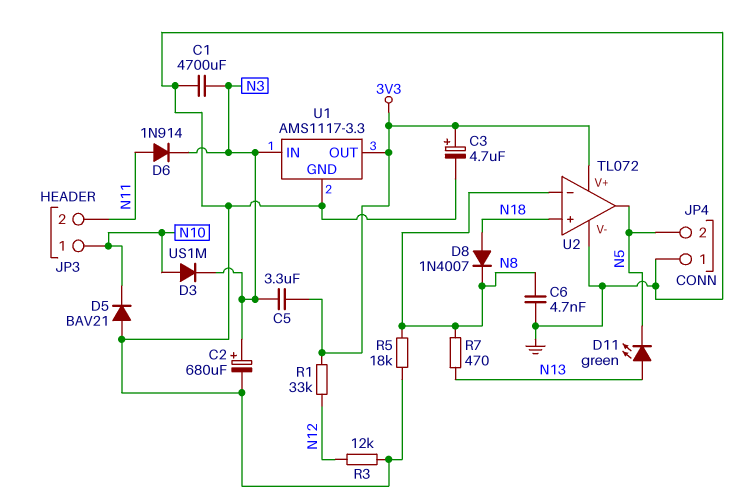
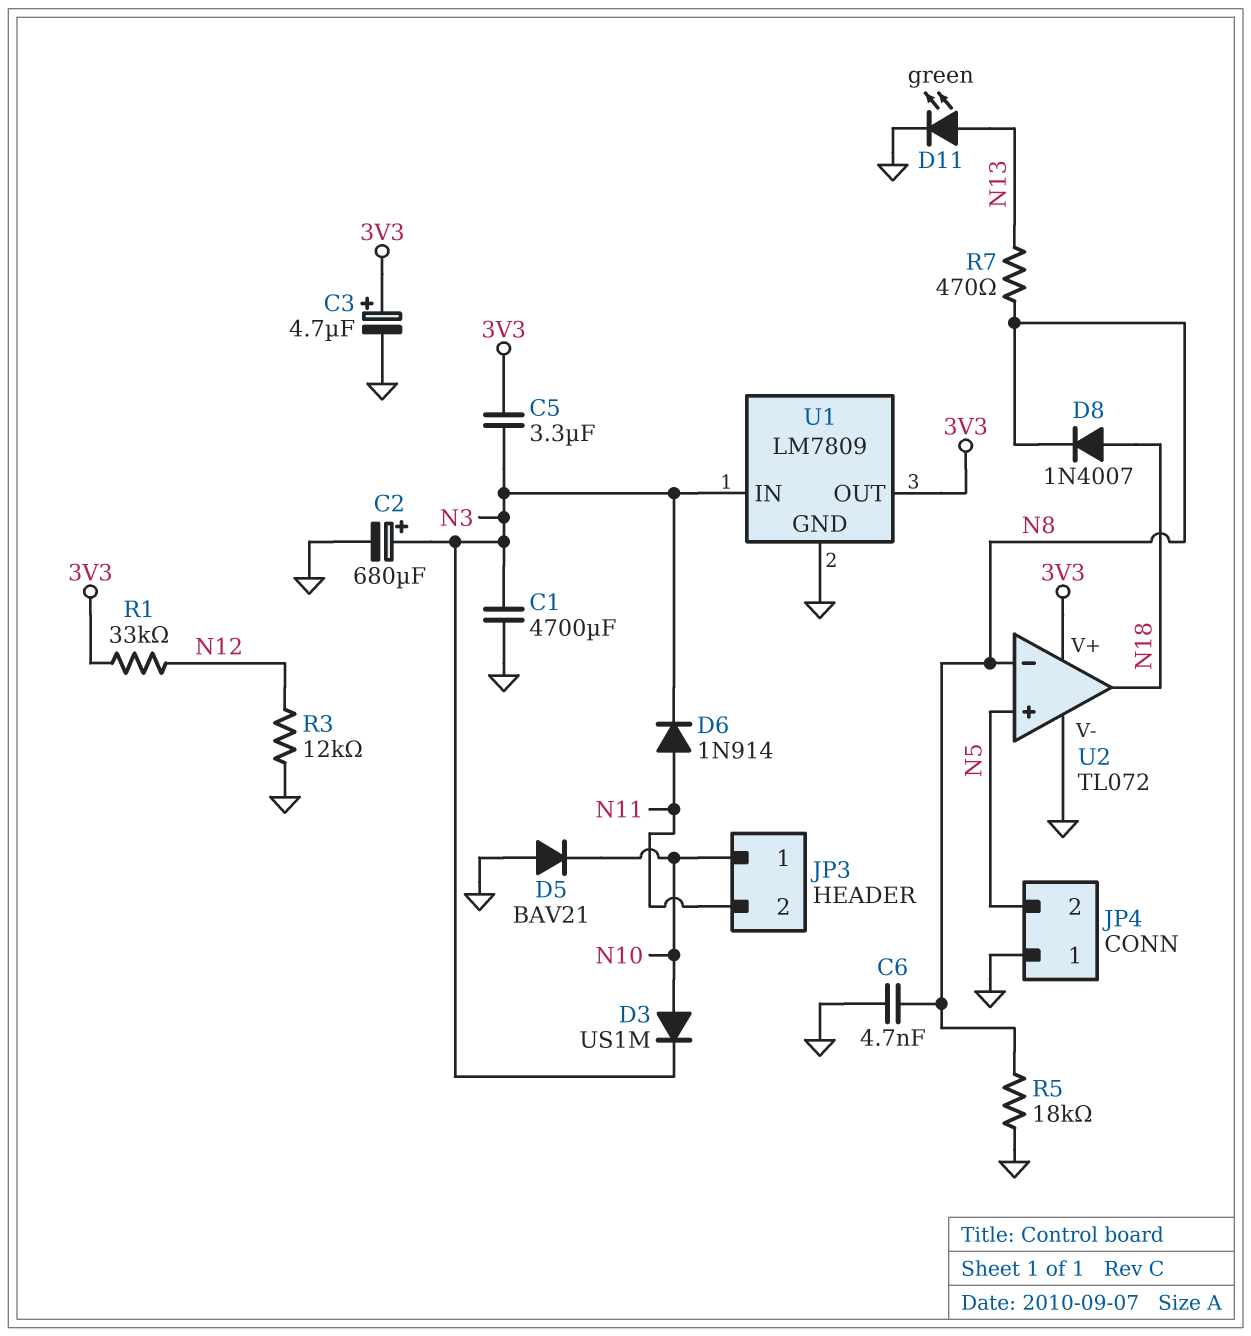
D11: LED green (A N13, K N5) -> LED green (A N13, K GND)
U1: AMS1117-3.3 -> LM7809
U2 pin in+: N18 -> N5
U2 pin out: N5 -> N18

